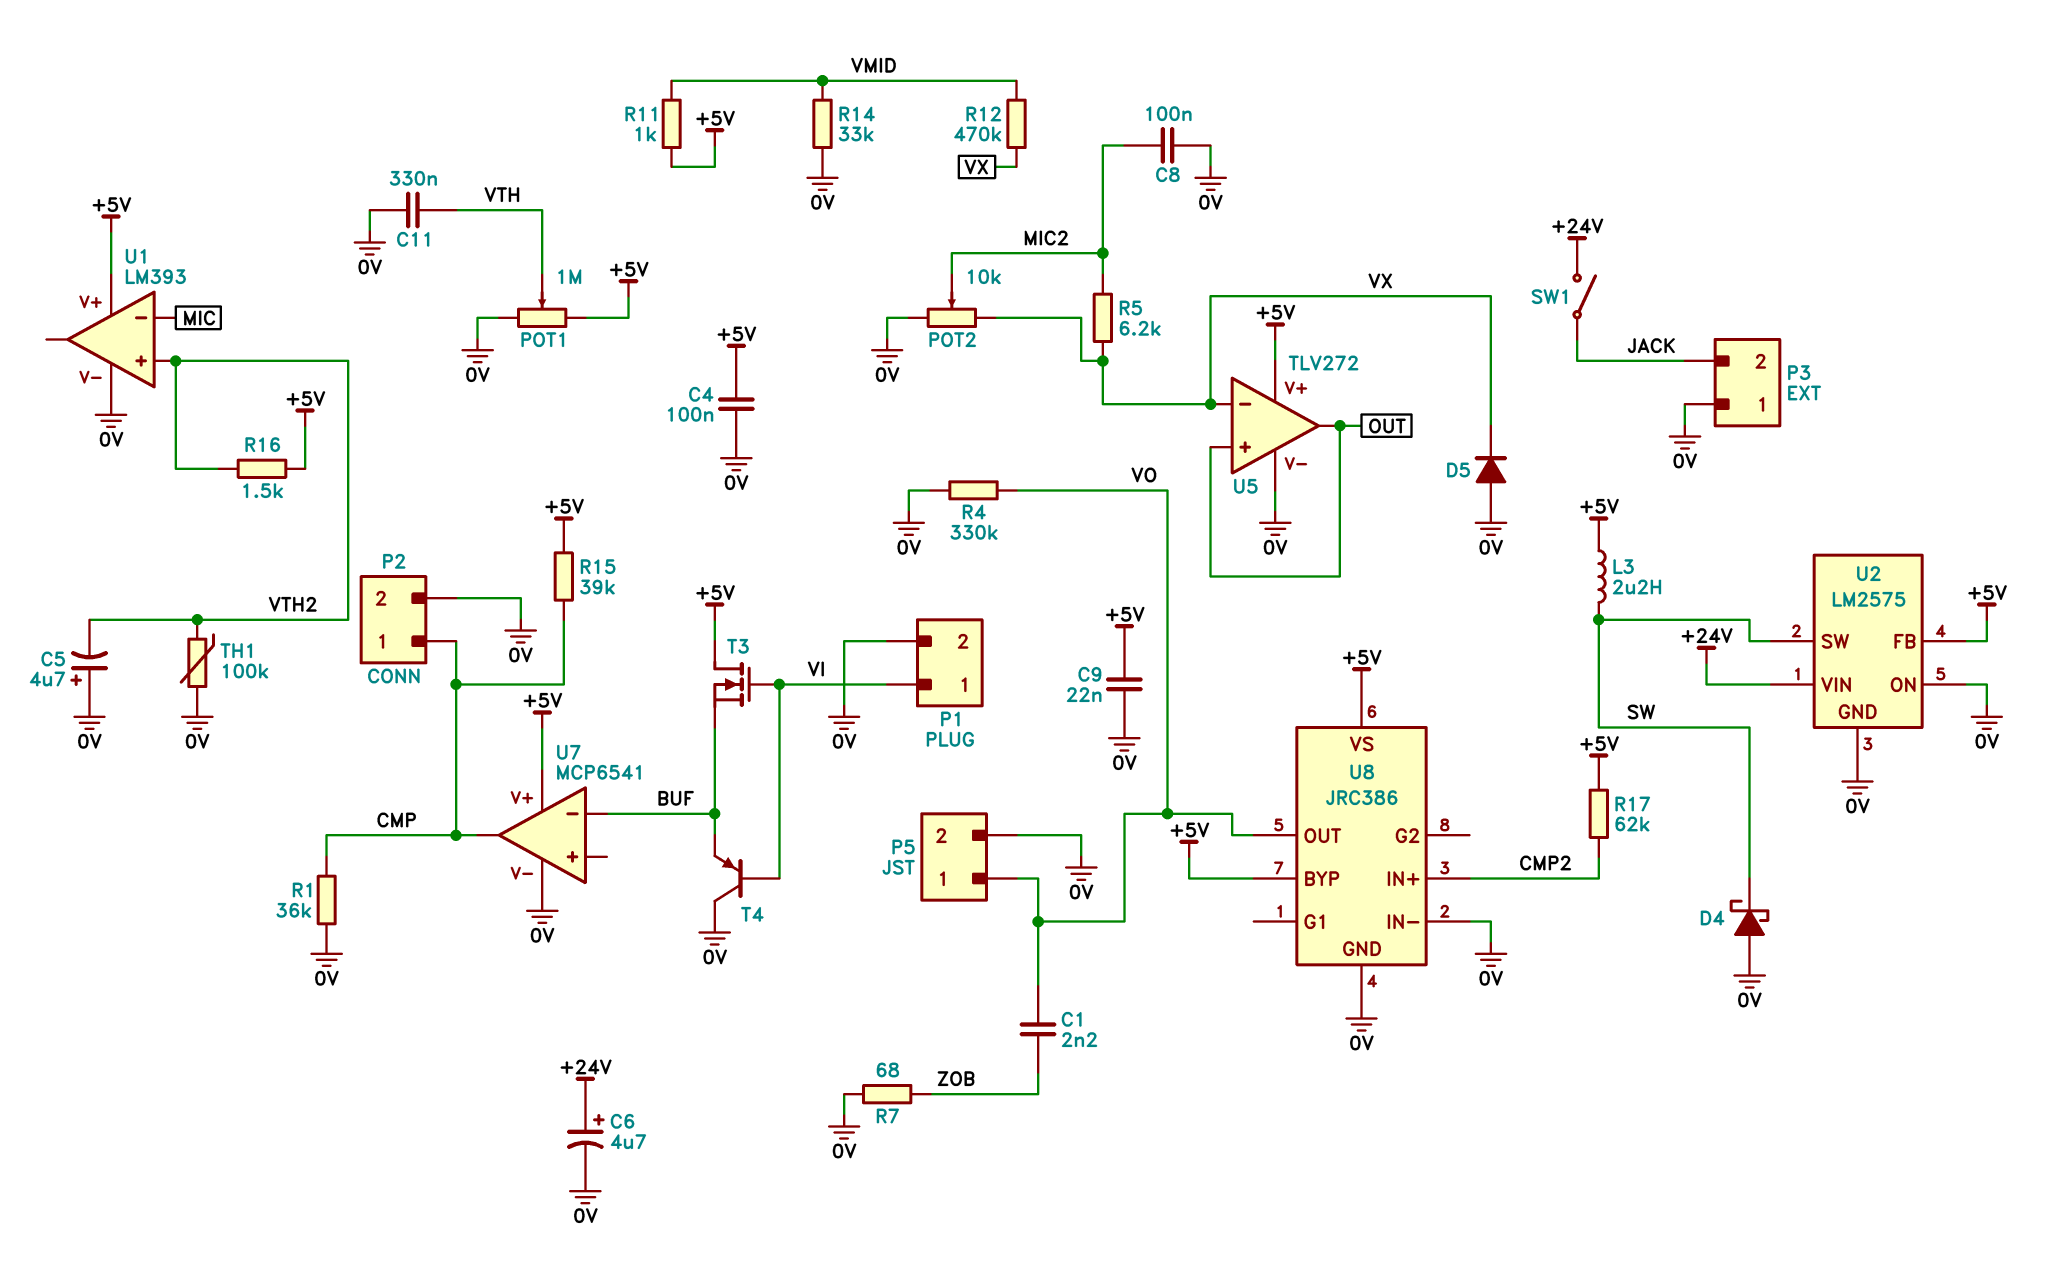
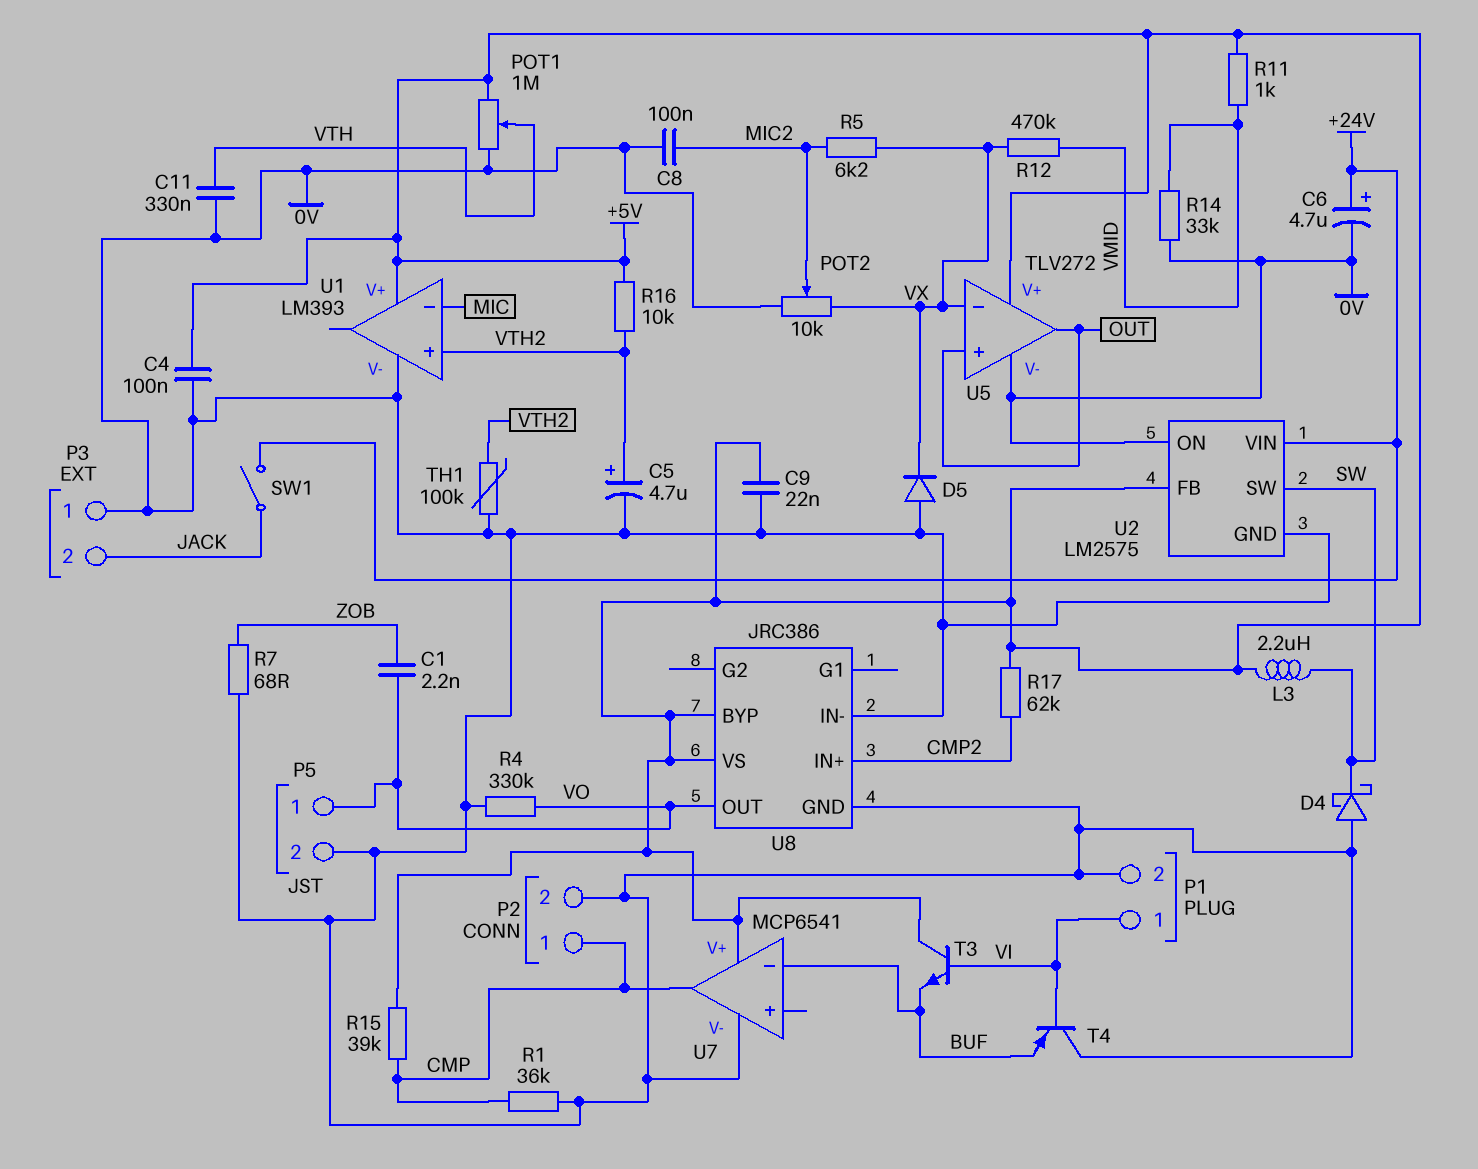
C5: 4.7uF (plus 0V, minus VTH2) -> 4.7uF (plus VTH2, minus 0V)
R16: 1.5k (+5V, VTH2) -> 10k (+5V, VTH2)
T3: NMOS (G VI, D +5V, S BUF) -> NPN (B VI, C +5V, E BUF)

